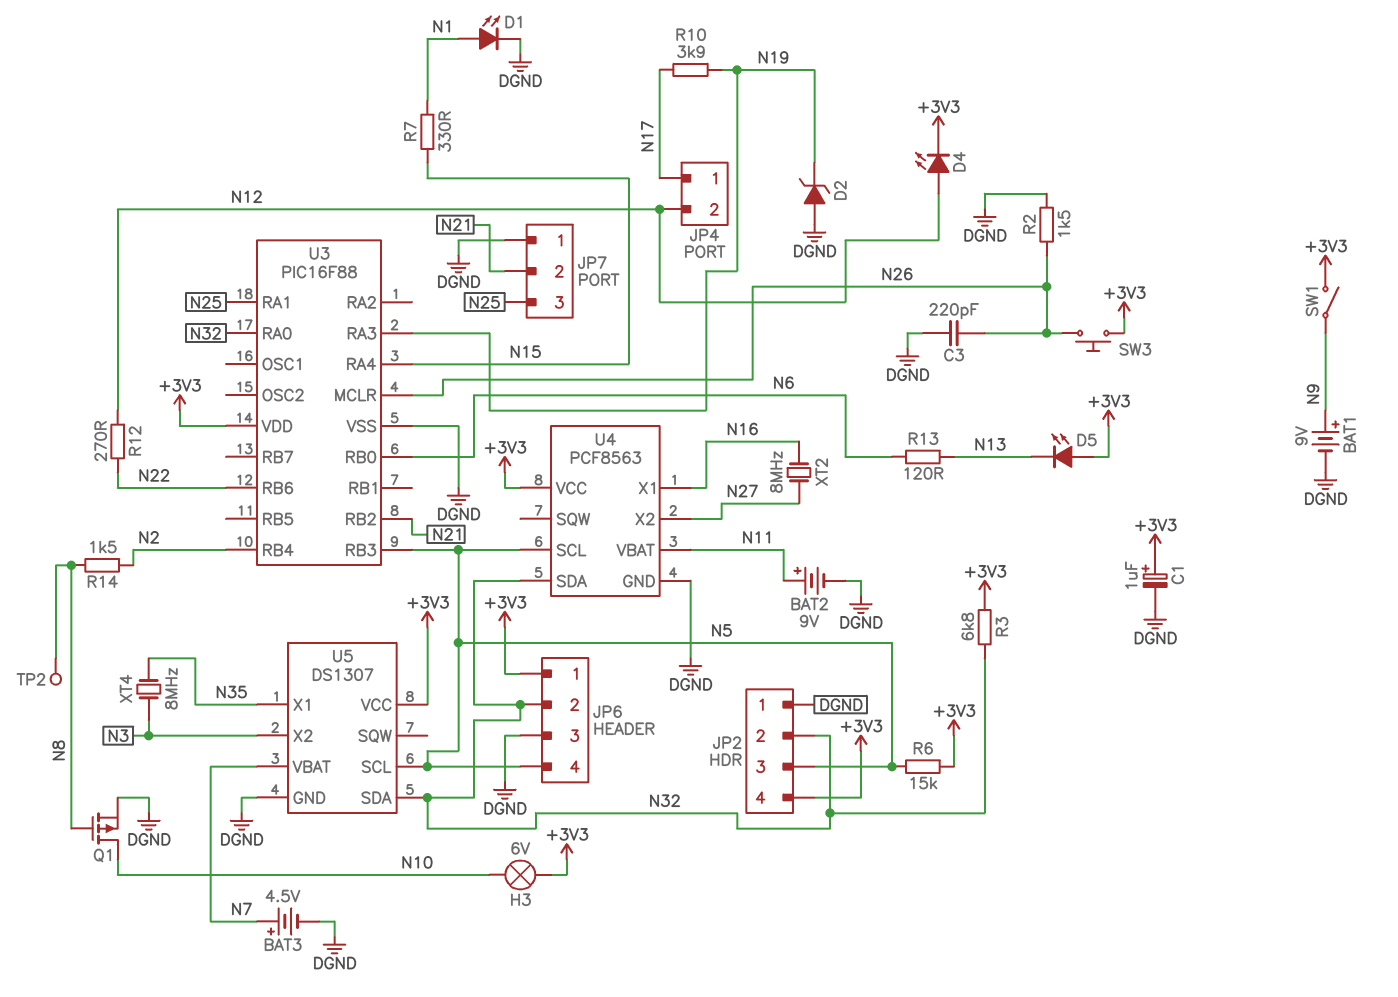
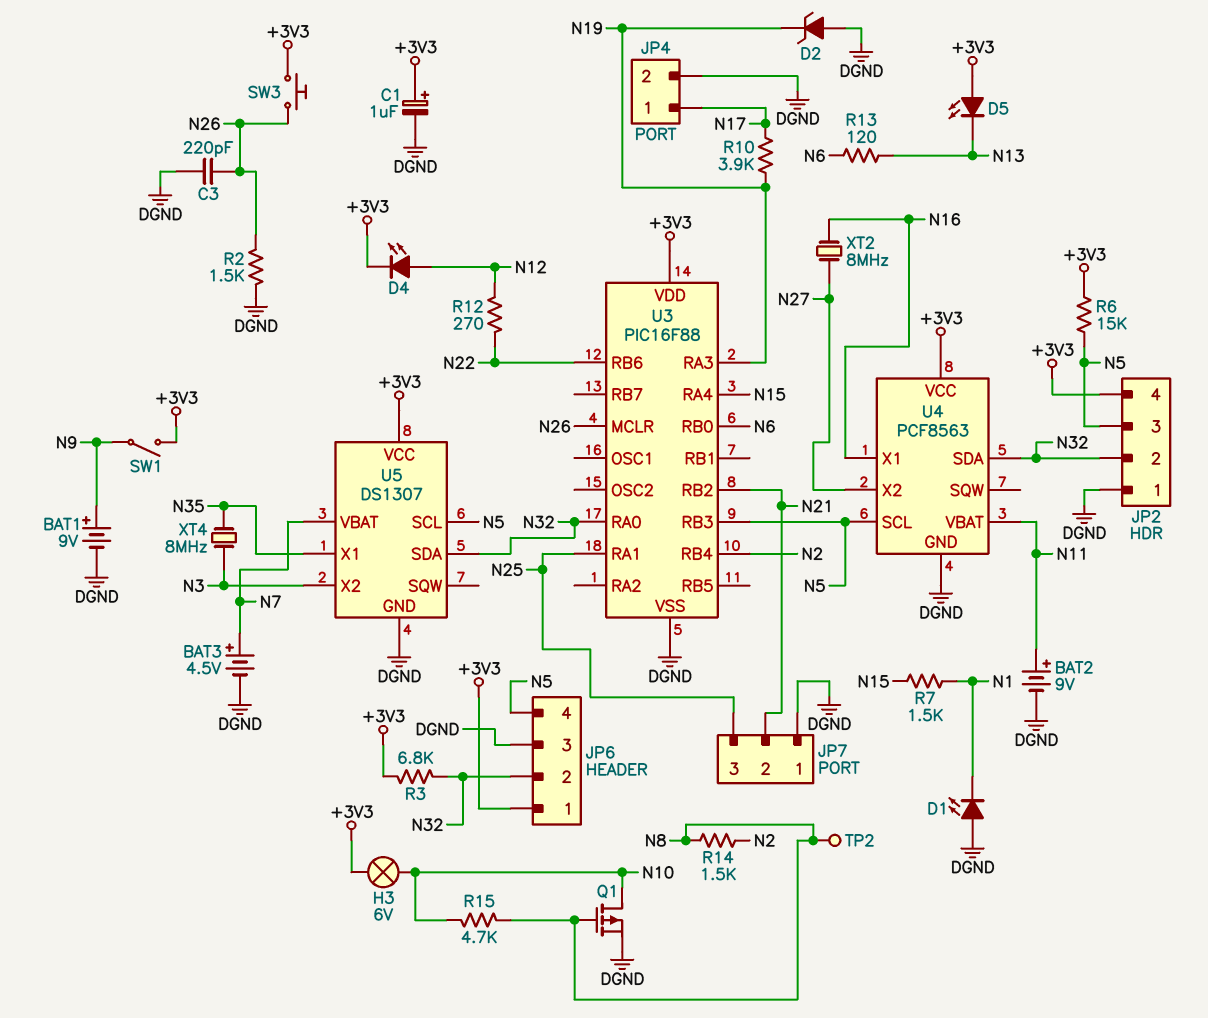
D1: LED (A N1, K DGND) -> LED (A DGND, K N1)
JP4 pin 2: N12 -> DGND
R7: 330 (N1, N15) -> 1.5k (N1, N15)
R15: none -> 4.7k (N8, N10)

